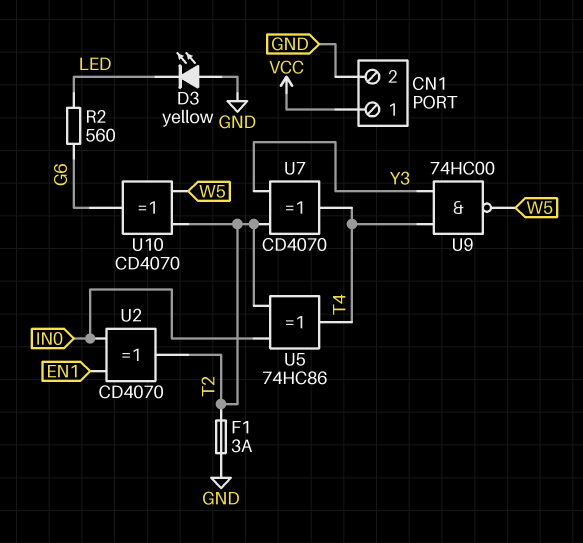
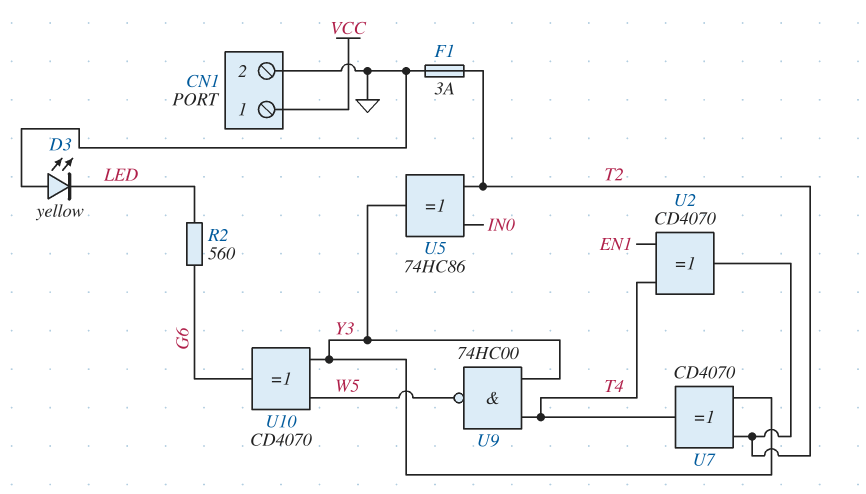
U2: XOR CD4070 (in EN1, in IN0, out T2) -> XOR CD4070 (in EN1, in T4, out T2)
U5: XOR 74HC86 (in IN0, in T2, out T4) -> XOR 74HC86 (in IN0, in T2, out Y3)
U10: XOR CD4070 (in T2, in W5, out G6) -> XOR CD4070 (in W5, in Y3, out G6)

